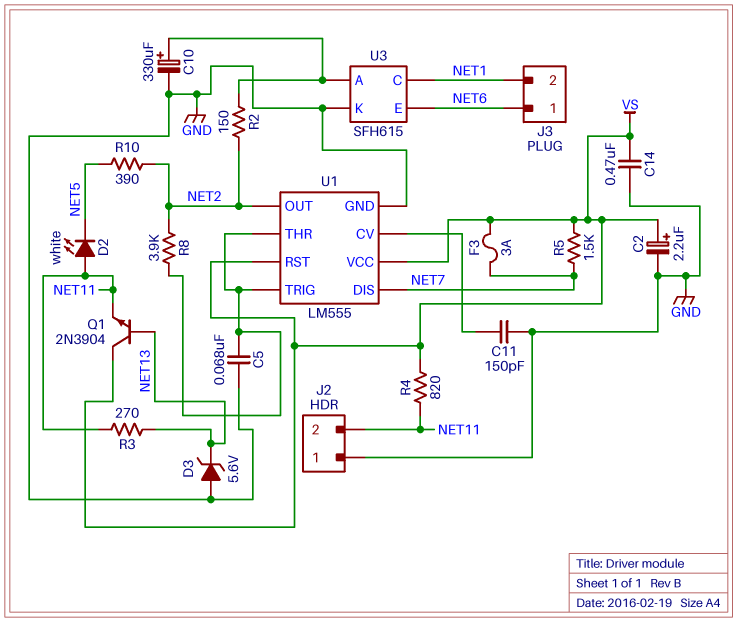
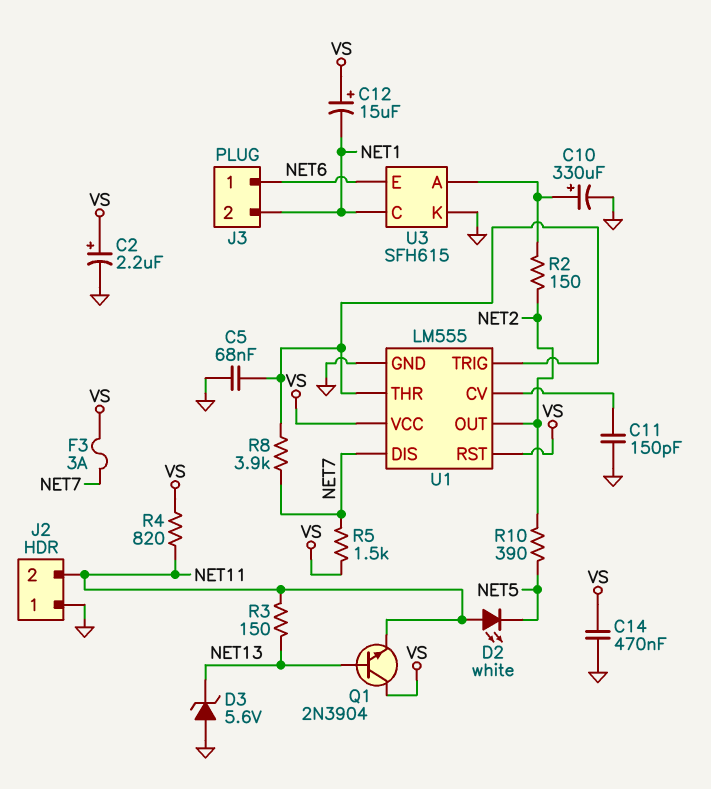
C12: none -> 15uF (plus VS, minus NET1)
R3: 270 (NET11, NET13) -> 150 (NET11, NET13)
R8: 3.9k (NET2, U1/THR) -> 3.9k (NET7, U1/THR)

